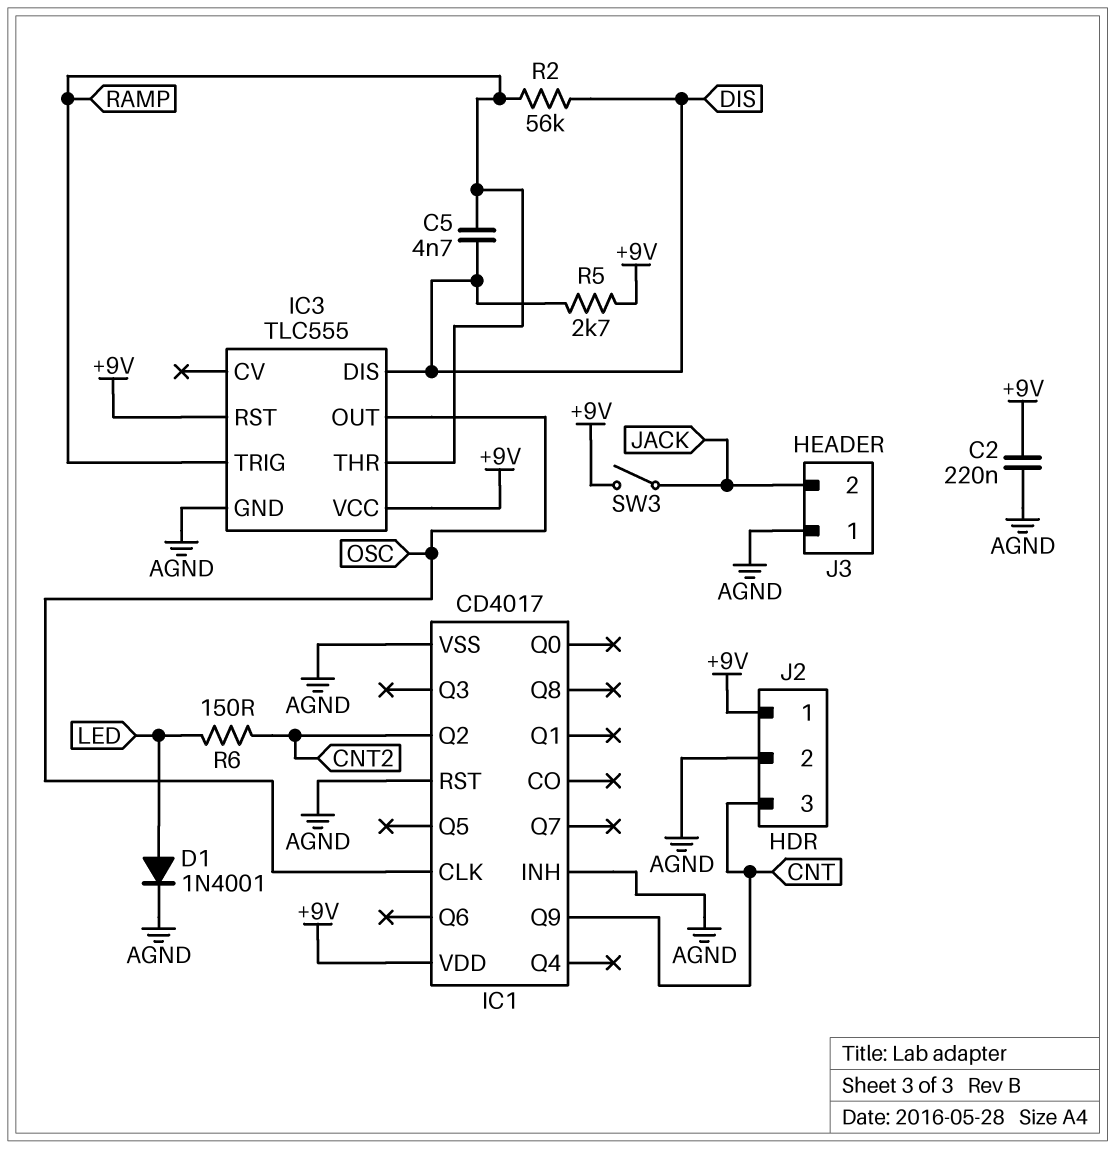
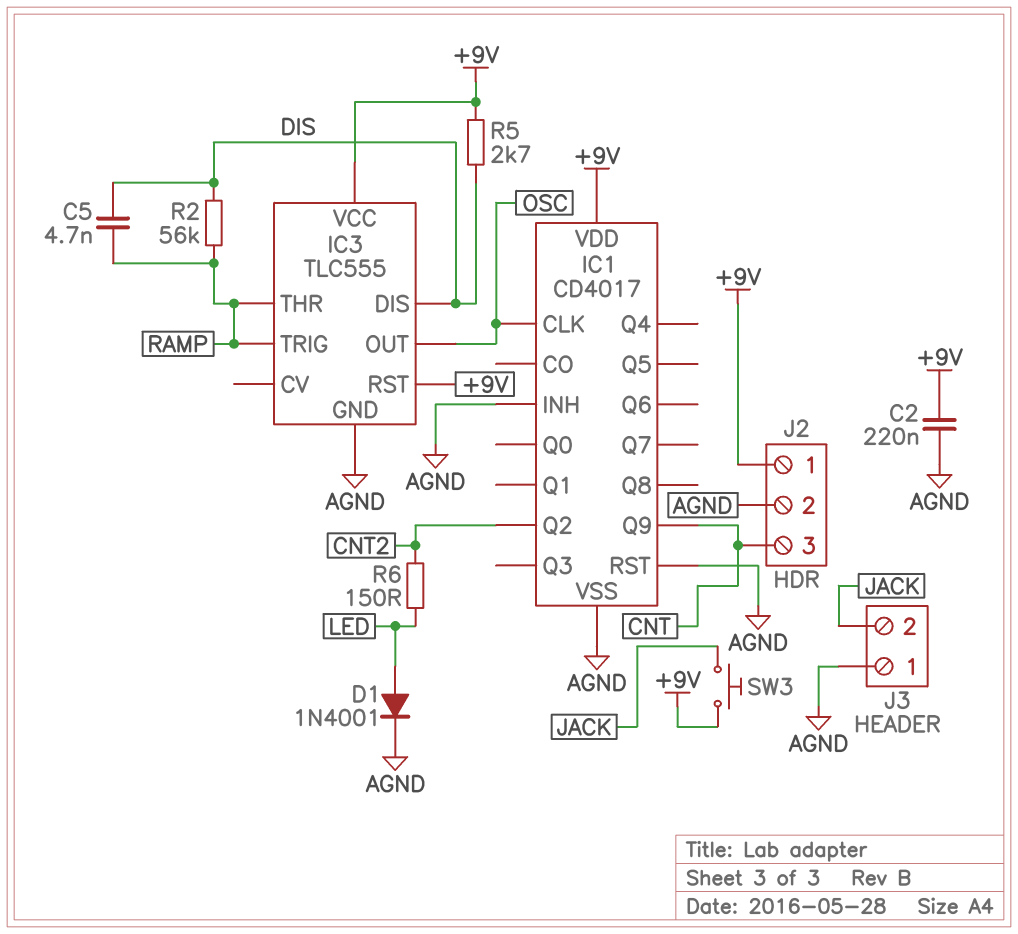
SW3: switch (+9V, JACK) -> button (+9V, JACK)

